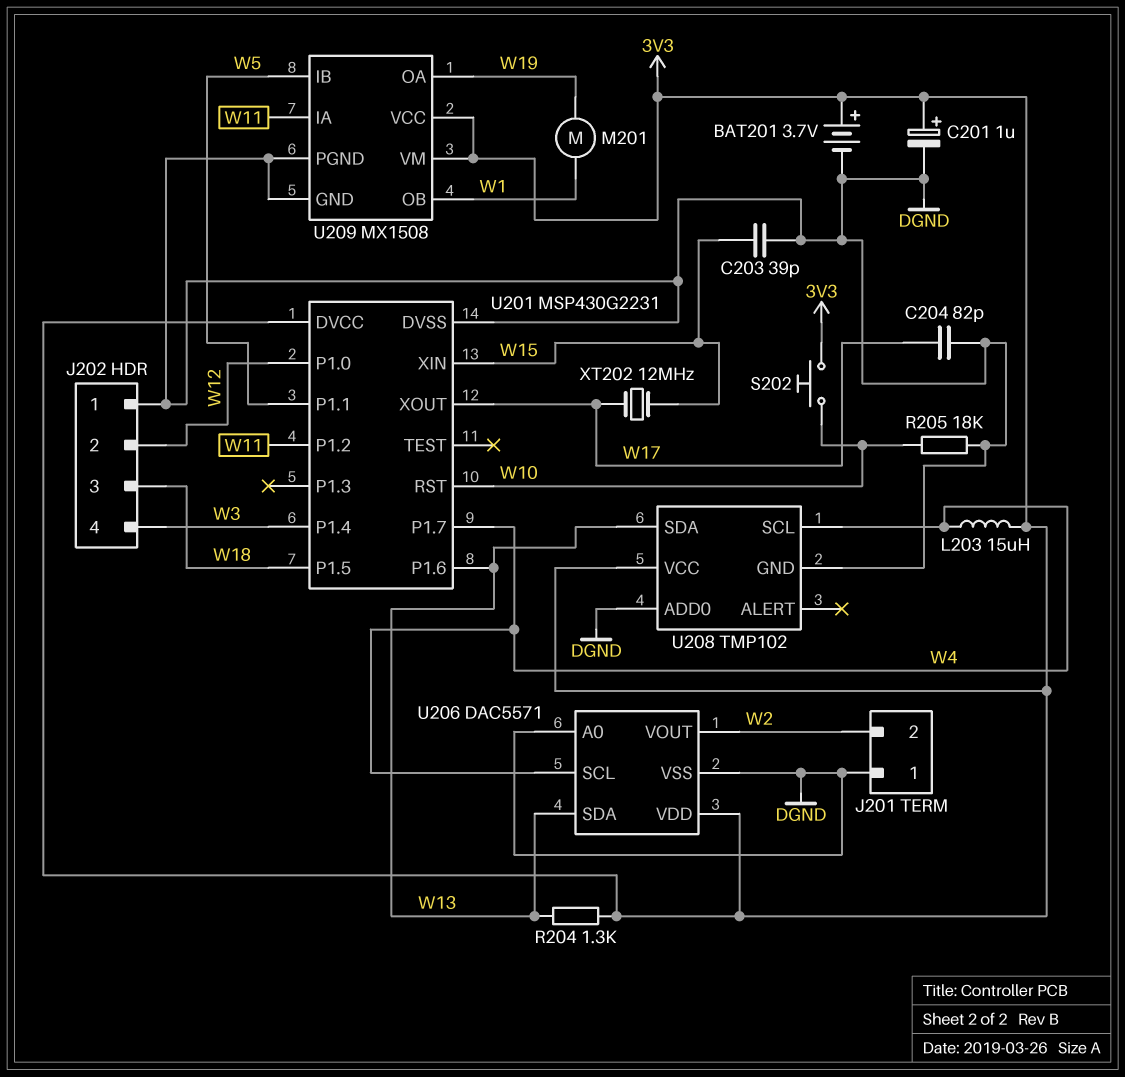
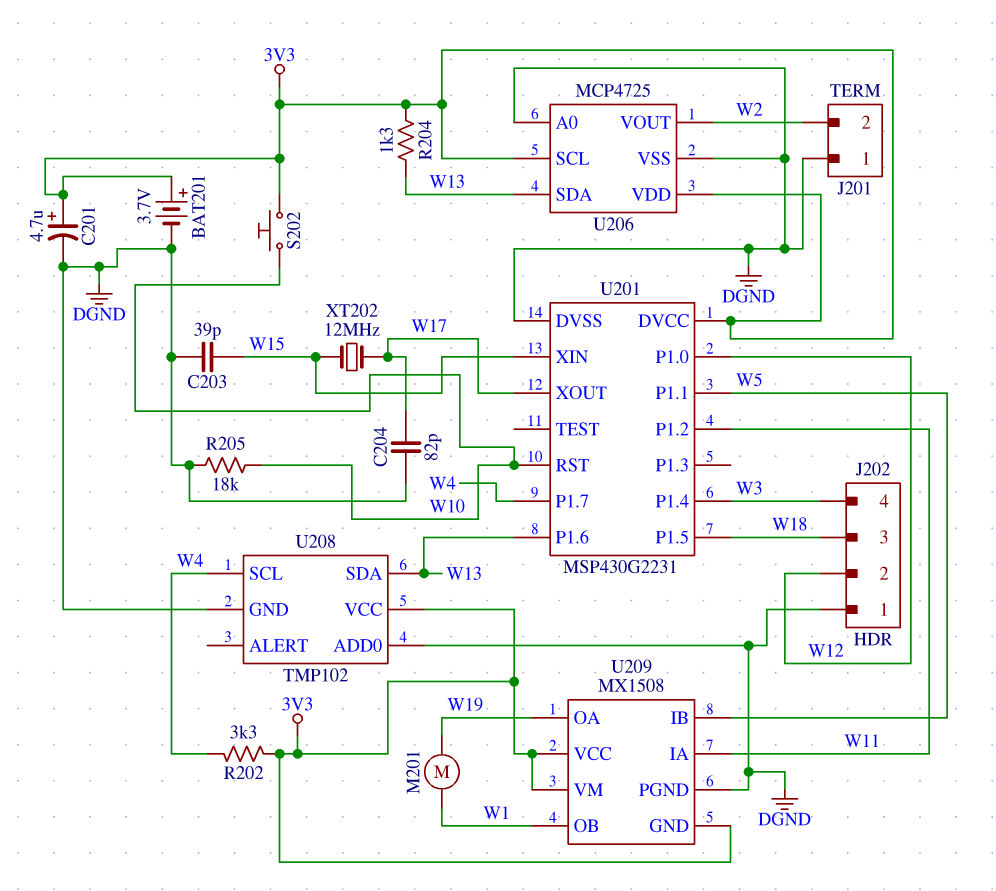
C201: 1uF (plus 3V3, minus DGND) -> 4.7uF (plus 3V3, minus DGND)
L203: 15uH (3V3, W4) -> none
R202: none -> 3.3k (3V3, W4)
U206: DAC5571 -> MCP4725
U206 pin SCL: W4 -> 3V3
U209 pin GND: DGND -> 3V3

